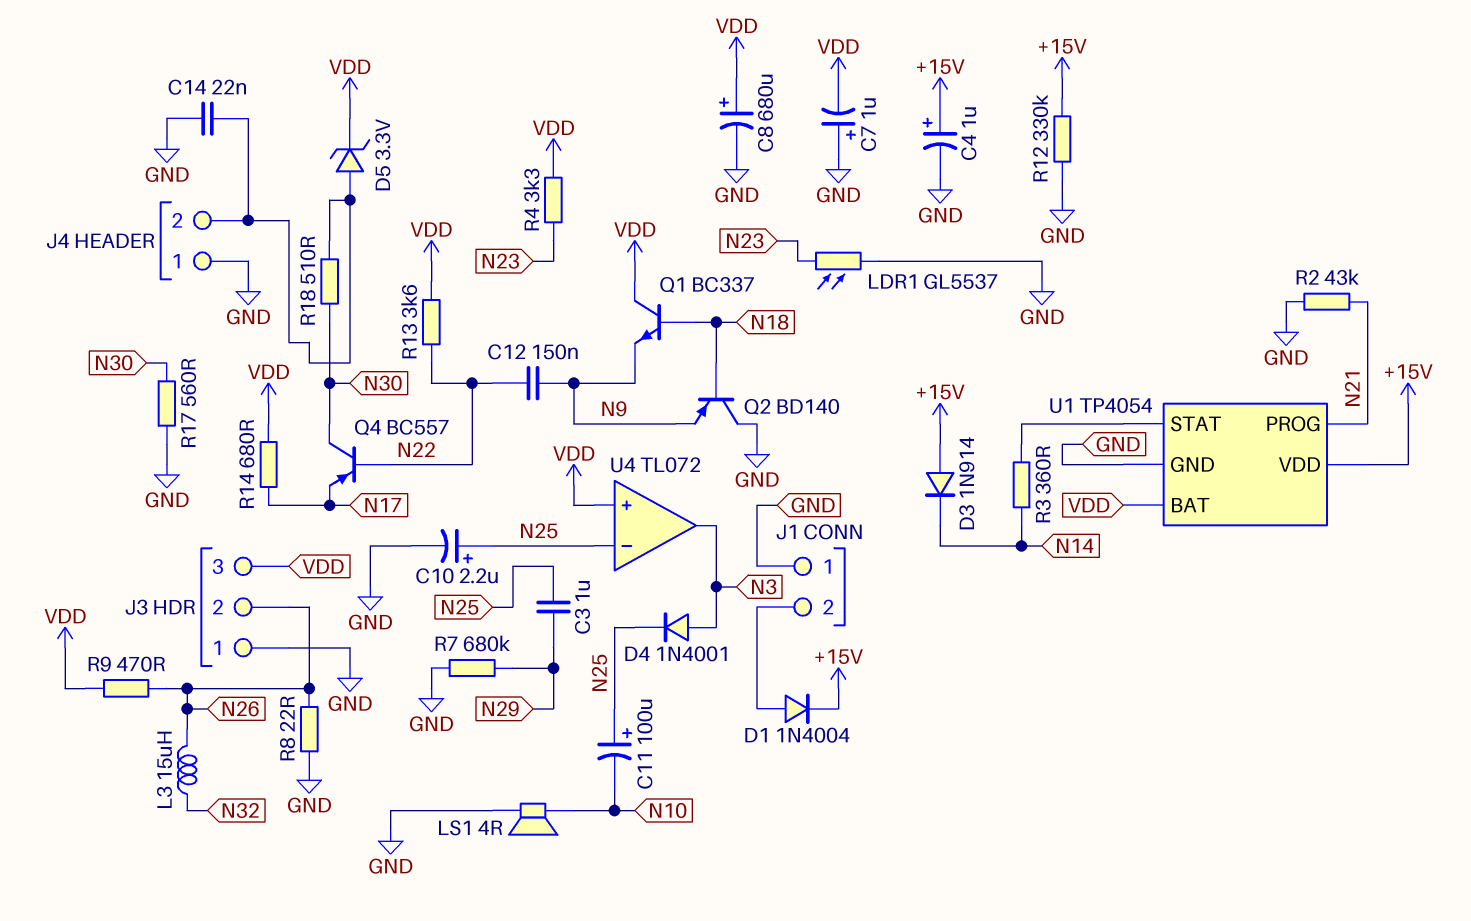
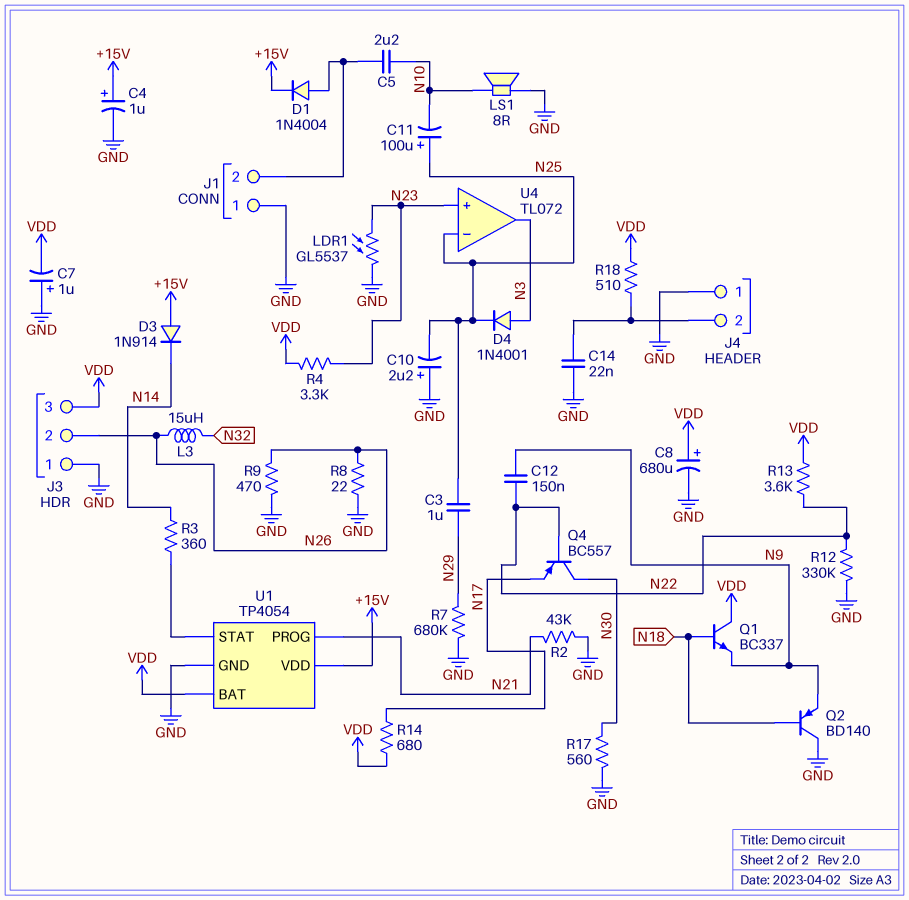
C5: none -> 2.2uF (J1/2, N10)
C10: 2.2uF (plus N25, minus GND) -> 2.2uF (plus GND, minus N25)
D5: zener 3.3V (A J4/2, K VDD) -> none
LS1: speaker 4R (GND, N10) -> speaker 8R (GND, N10)
R9: 470 (N26, VDD) -> 470 (GND, N26)
R12: 330k (+15V, GND) -> 330k (GND, N22)
R18: 510 (J4/2, N30) -> 510 (J4/2, VDD)
U4 pin in+: VDD -> N23

